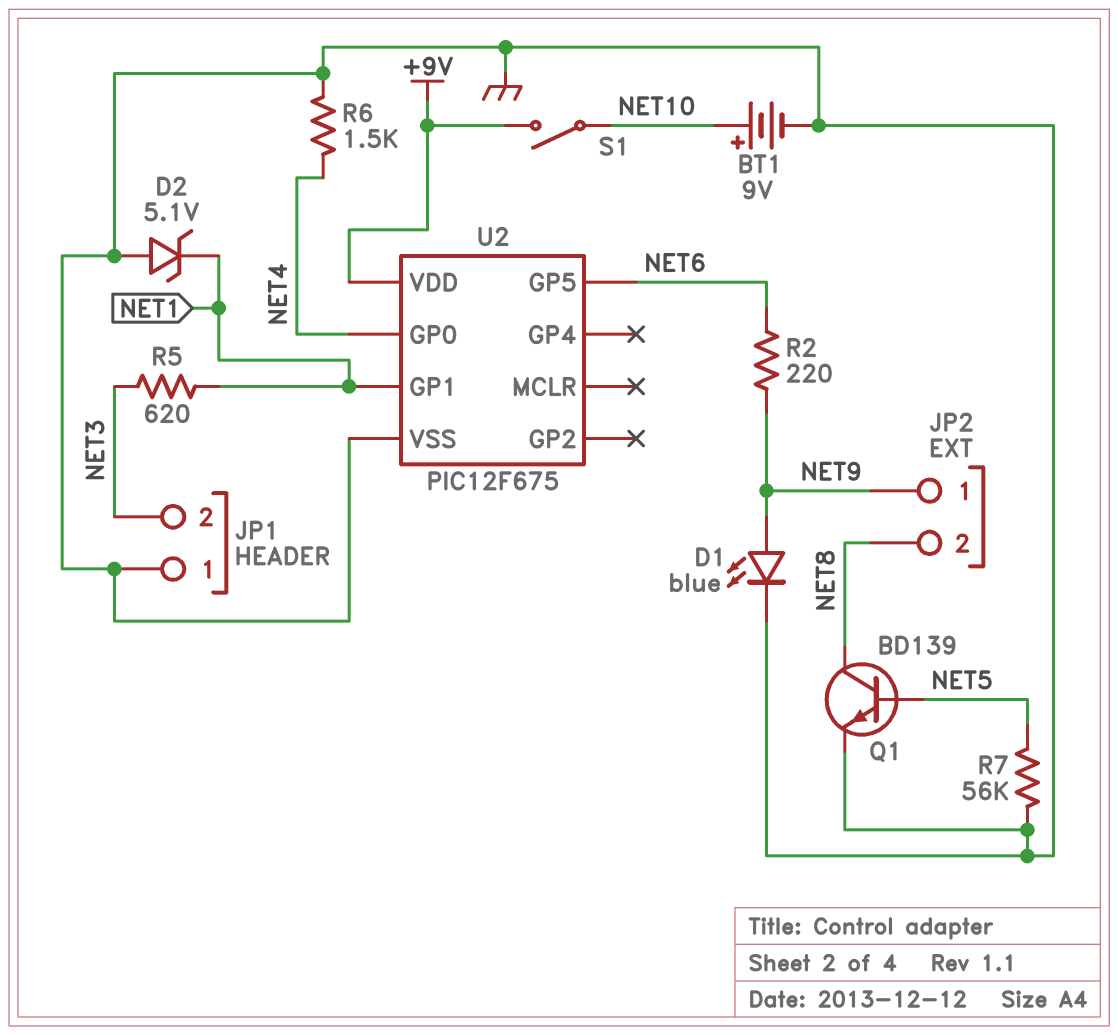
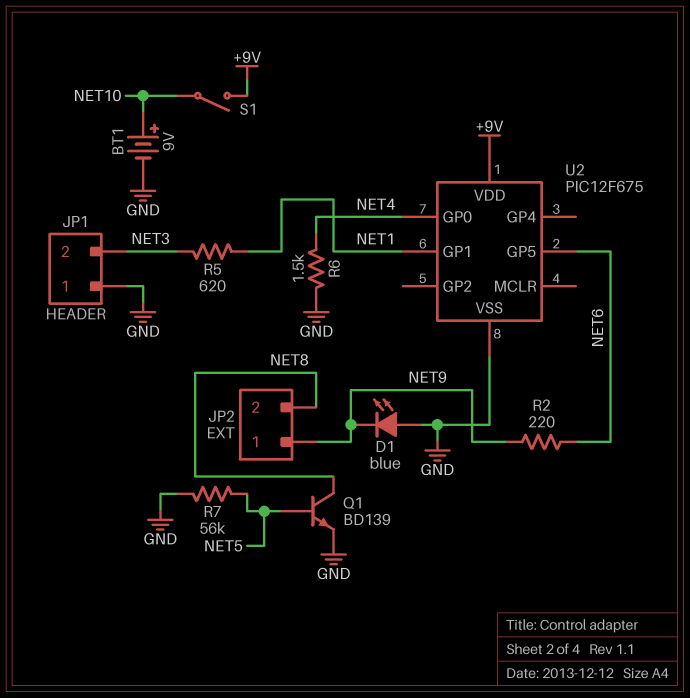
D1: LED blue (A NET9, K GND) -> LED blue (A GND, K NET9)
D2: zener 5.1V (A GND, K NET1) -> none

